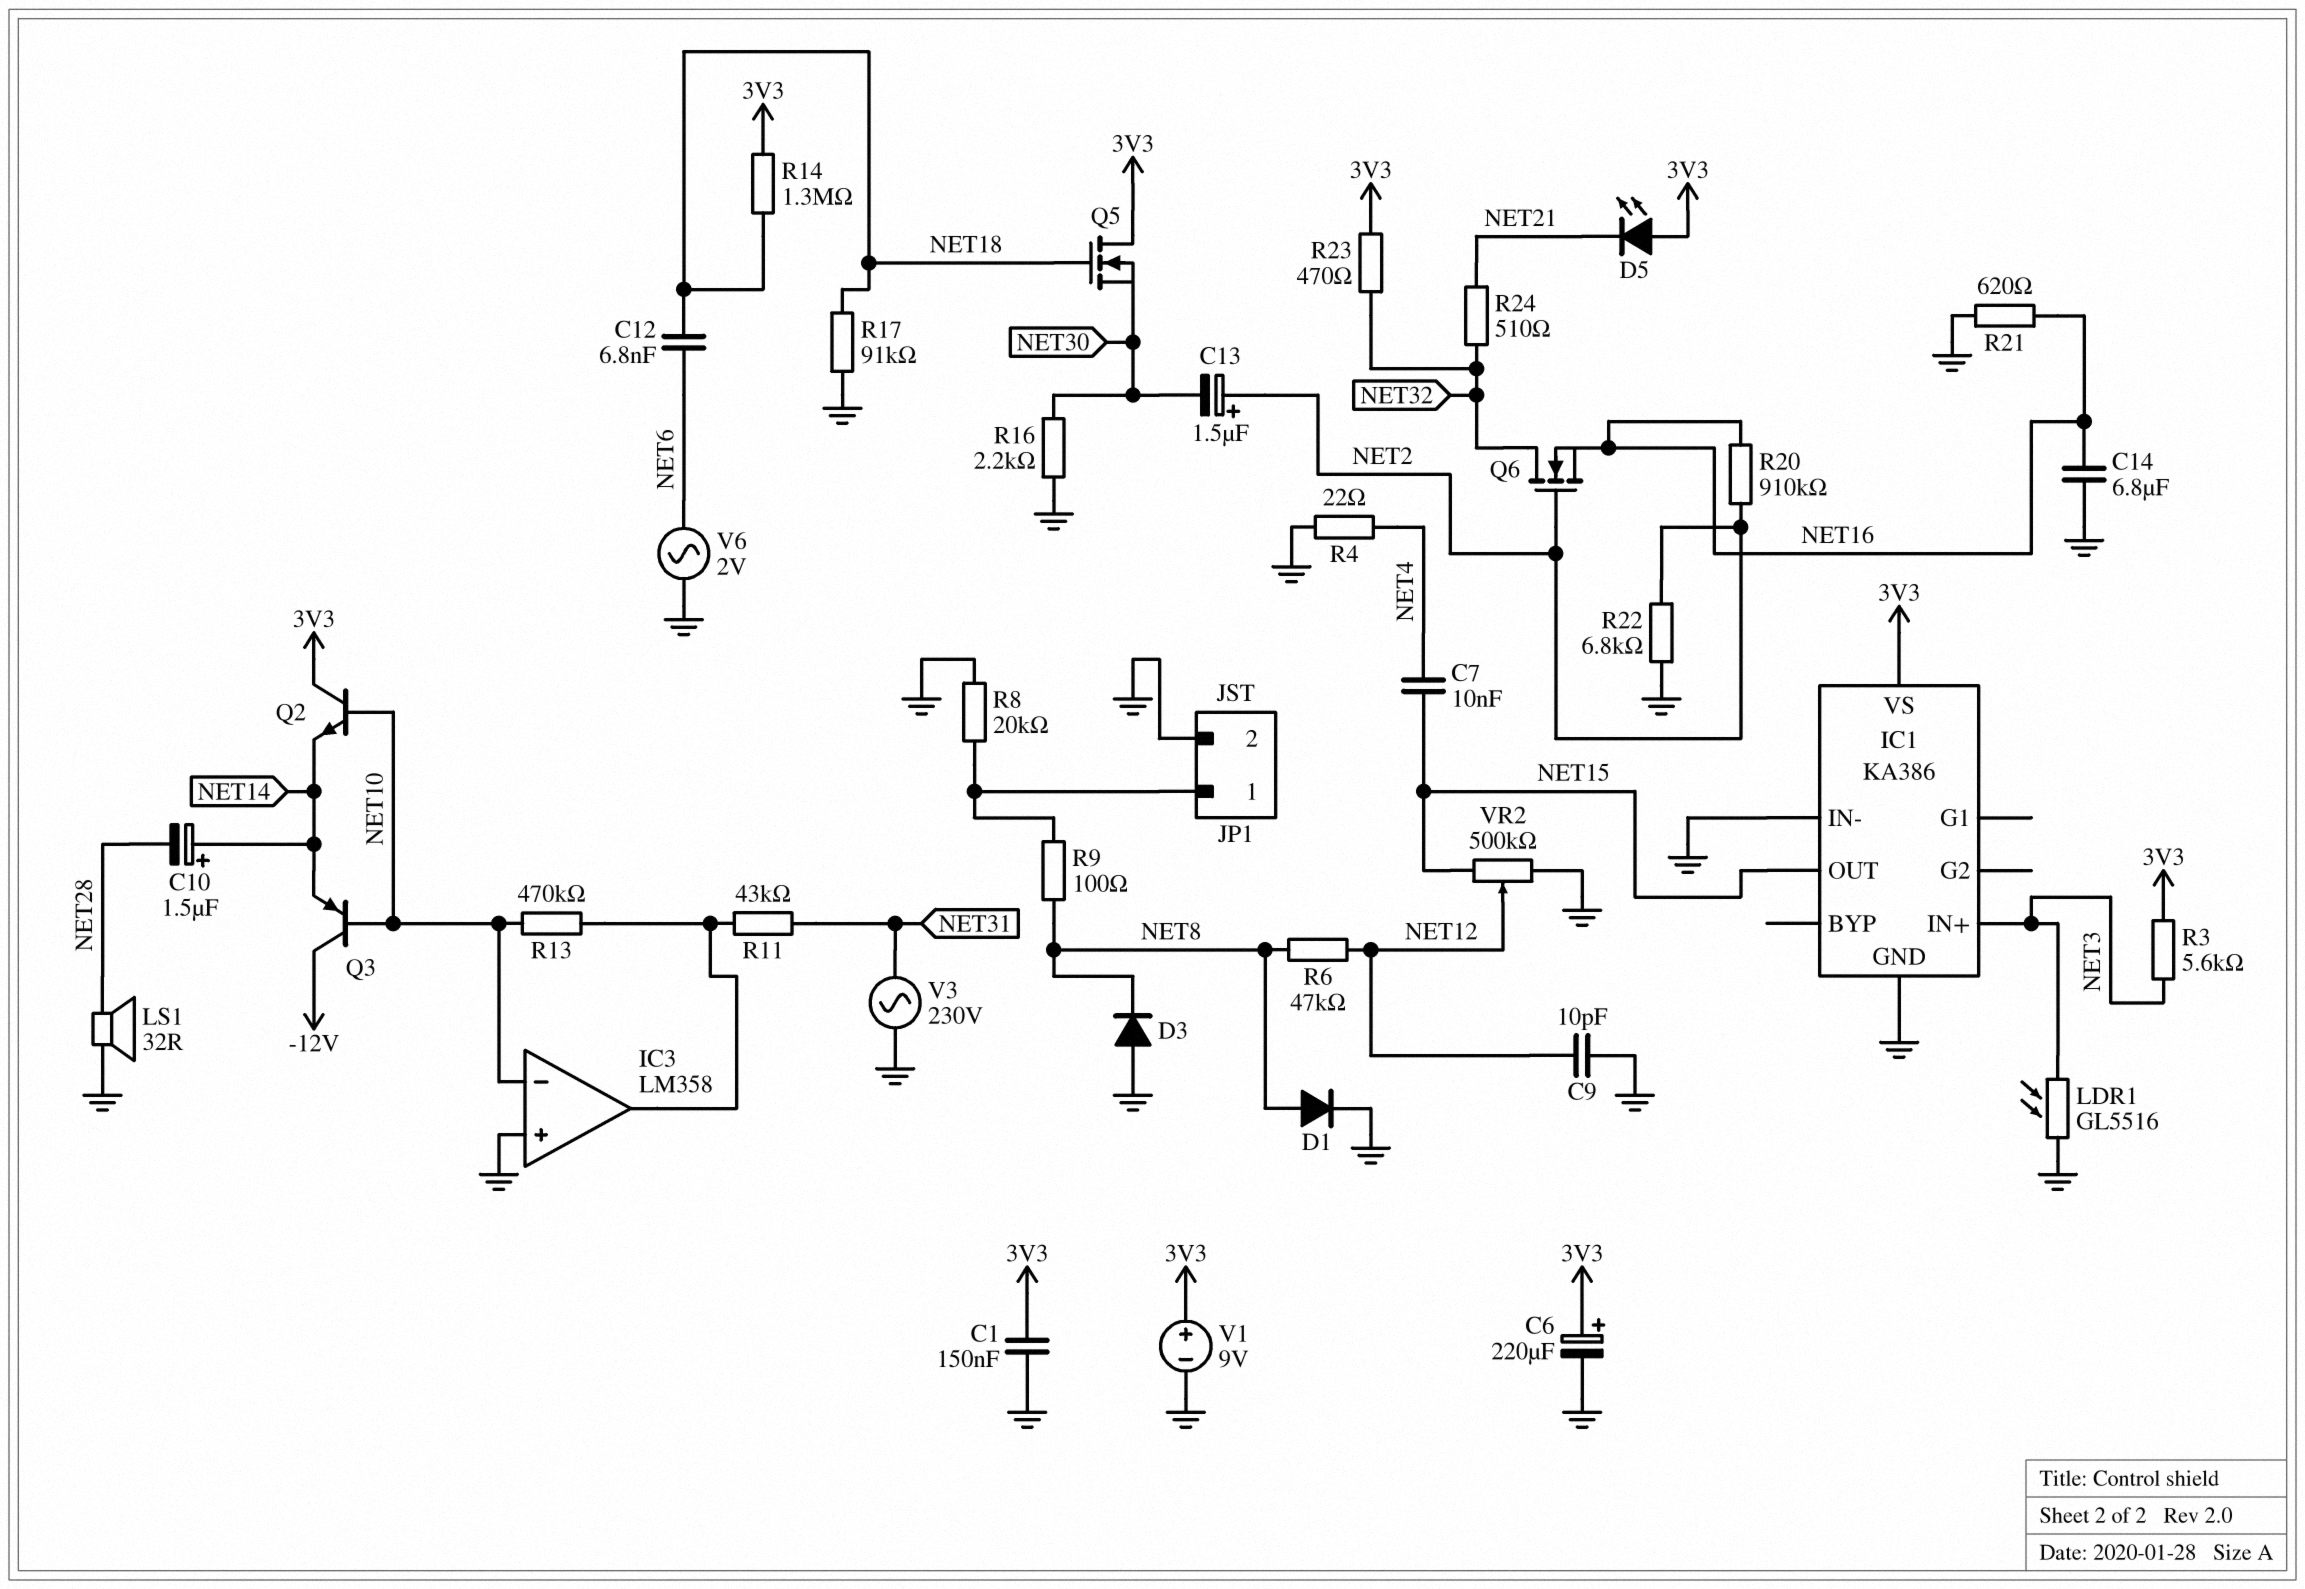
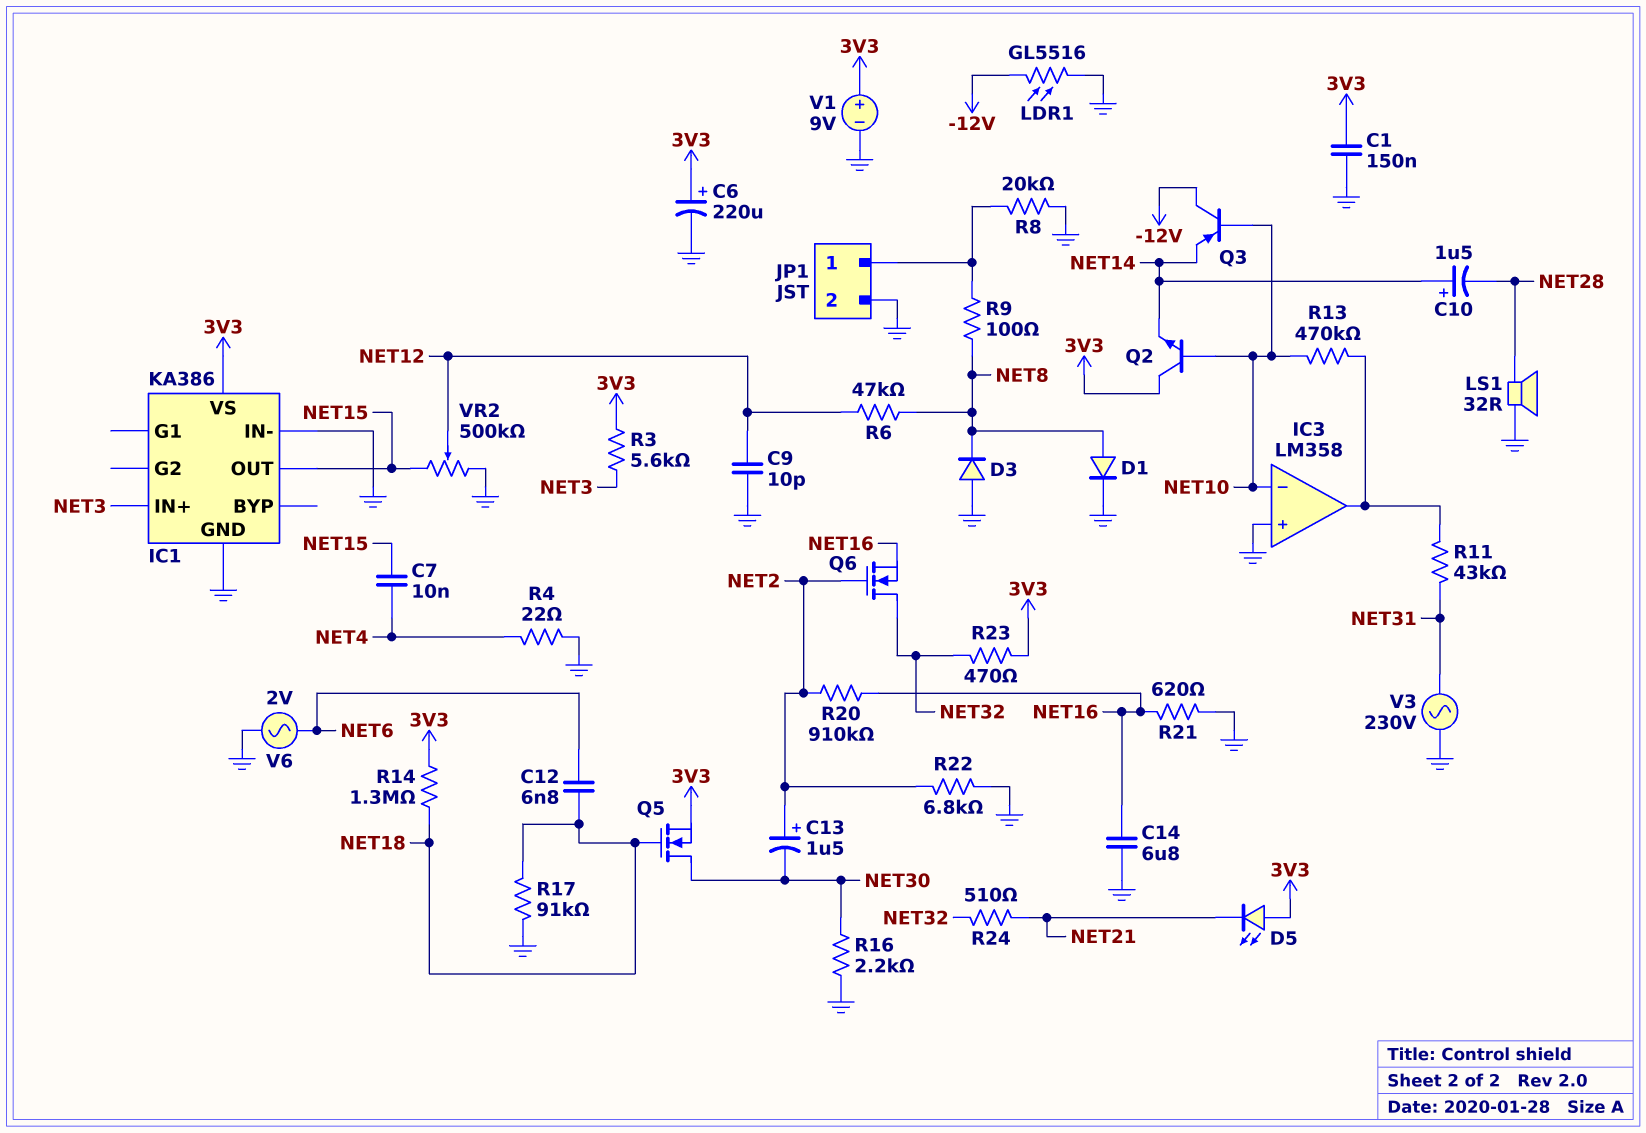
LDR1: GL5516 (GND, NET3) -> GL5516 (-12V, GND)
Q5: NMOS (G NET18, D 3V3, S NET30) -> NMOS (G NET18, D NET30, S 3V3)

